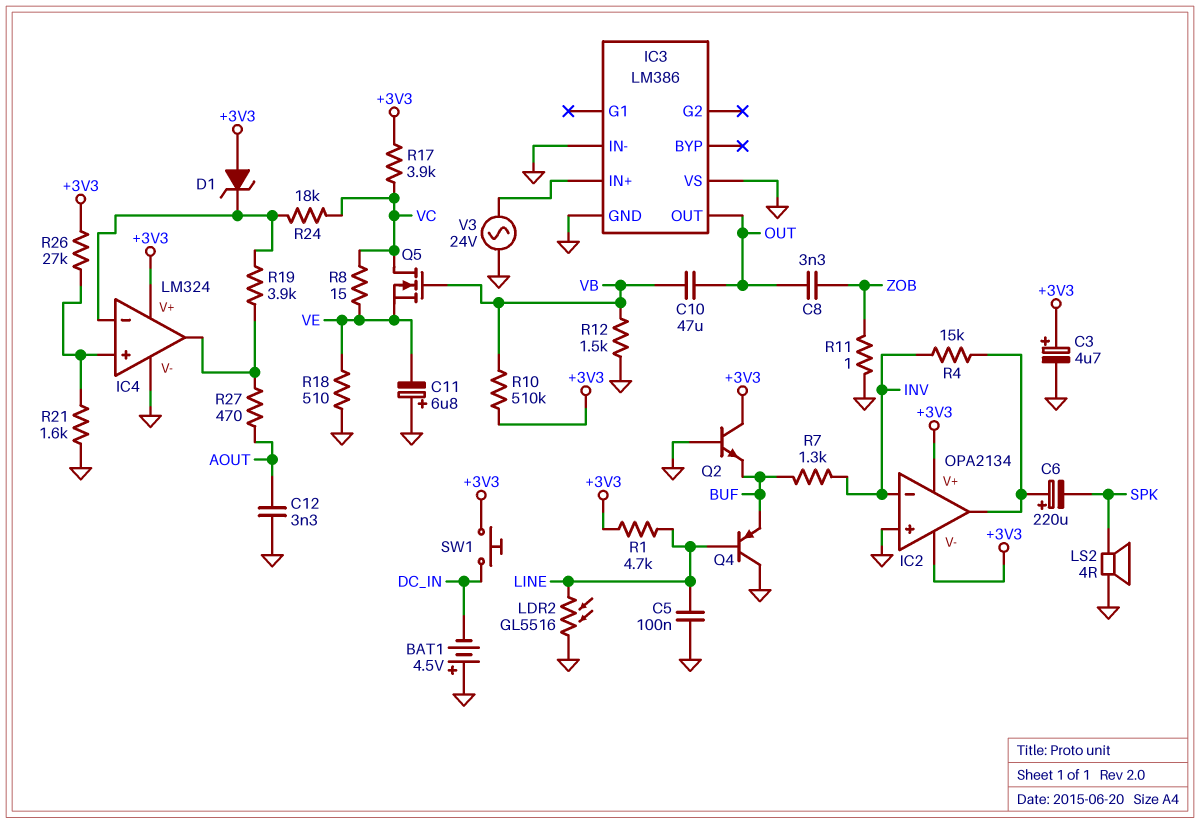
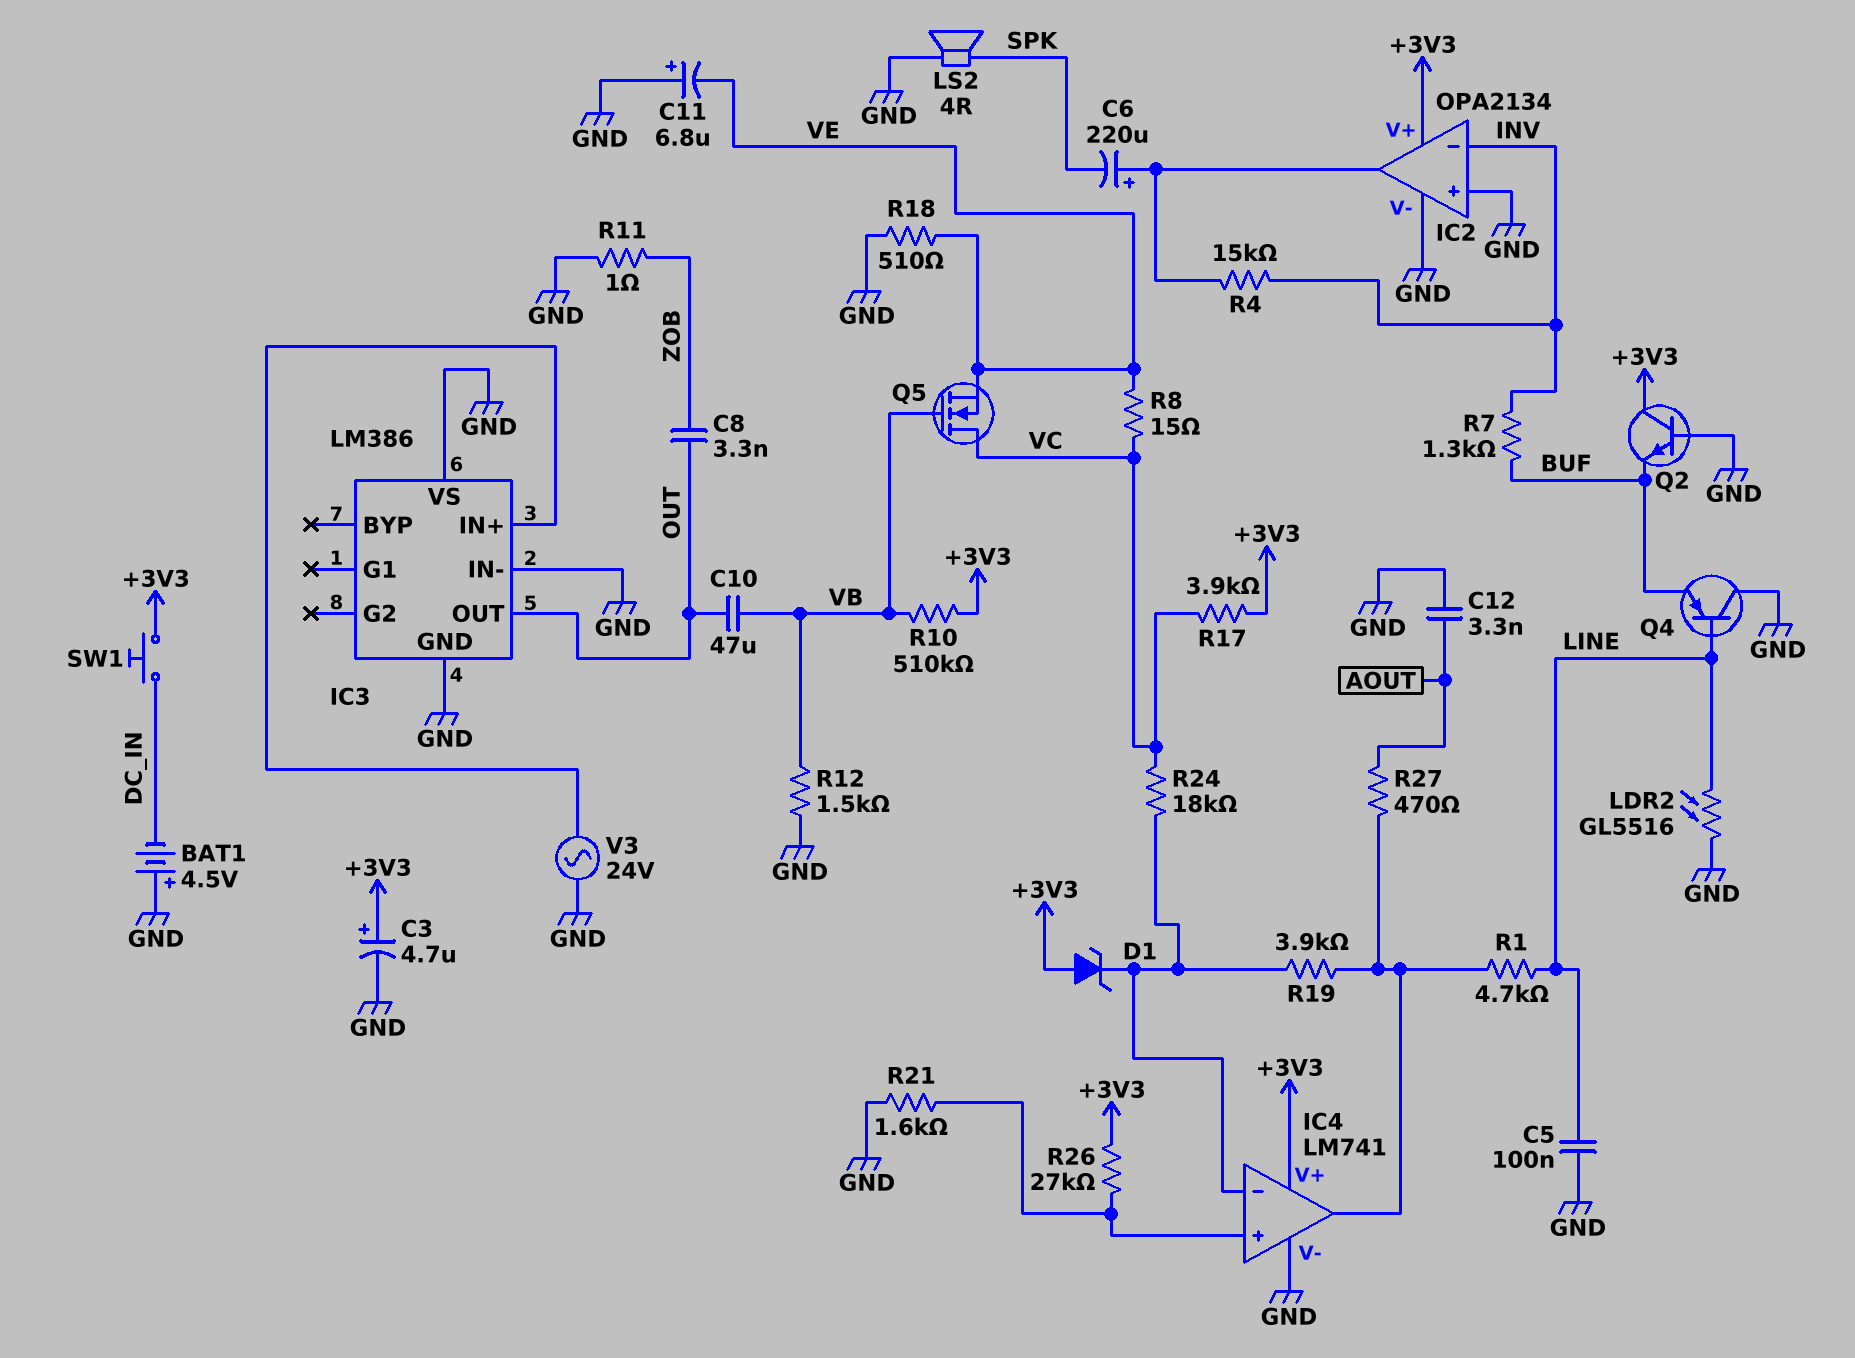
IC2 pin V-: +3V3 -> GND
IC4: LM324 -> LM741
R1: 4.7k (+3V3, LINE) -> 4.7k (IC4/out, LINE)

